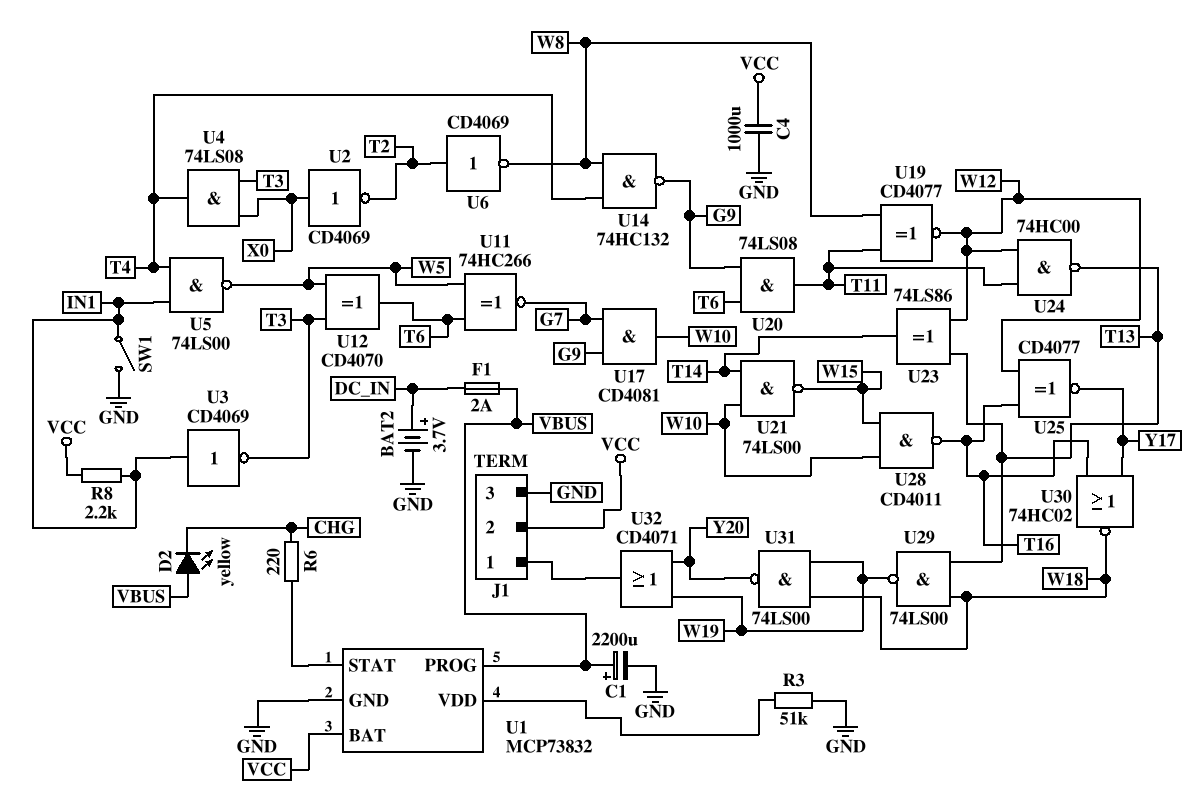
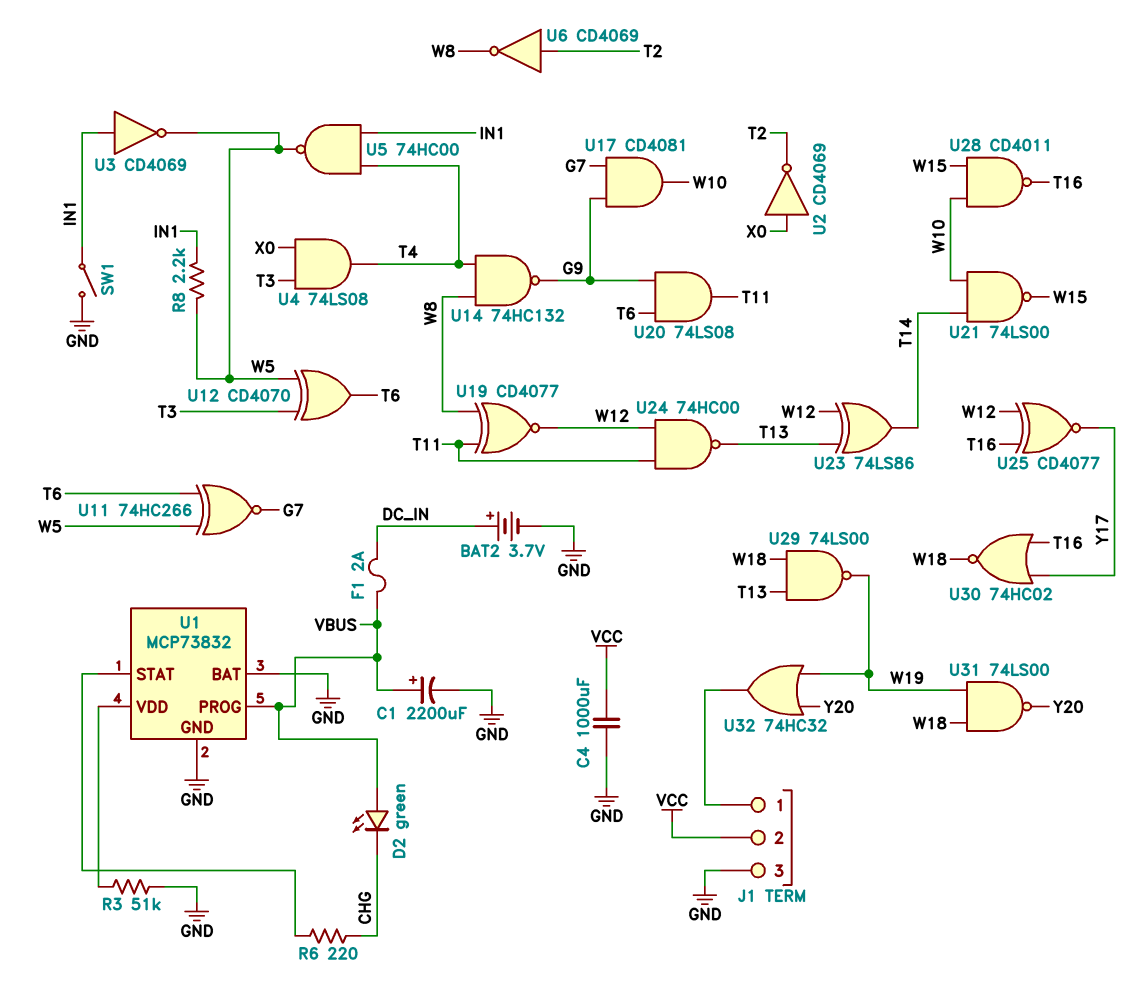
D2: LED yellow (A VBUS, K CHG) -> LED green (A VBUS, K CHG)
R8: 2.2k (IN1, VCC) -> 2.2k (IN1, W5)
U1 pin BAT: VCC -> GND
U3: NOT CD4069 (in IN1, out T3) -> NOT CD4069 (in IN1, out W5)
U5: NAND 74LS00 (in IN1, in T4, out W5) -> NAND 74HC00 (in IN1, in T4, out W5)
U32: OR CD4071 (in W19, in Y20, out J1/1) -> OR 74HC32 (in W19, in Y20, out J1/1)

